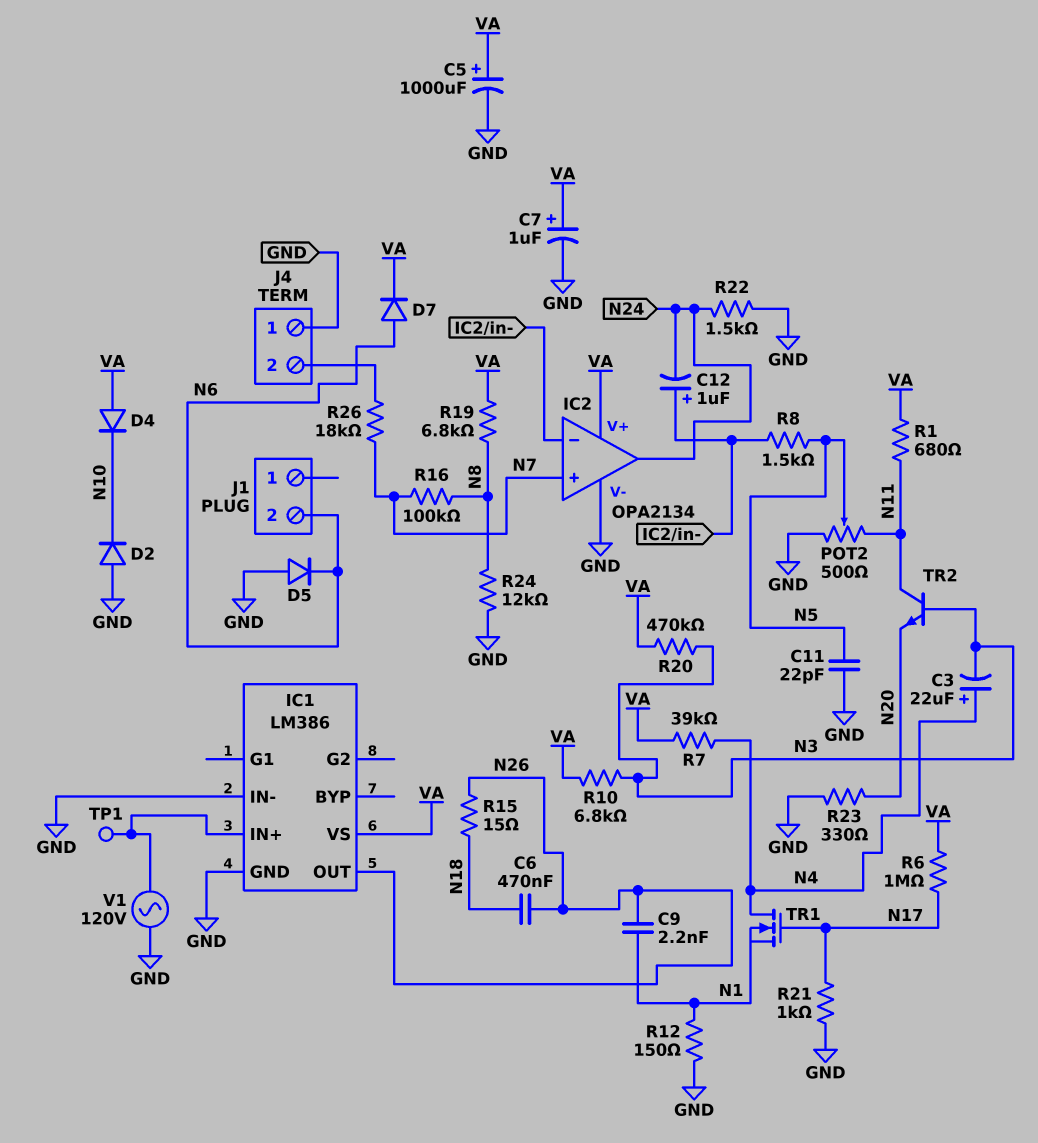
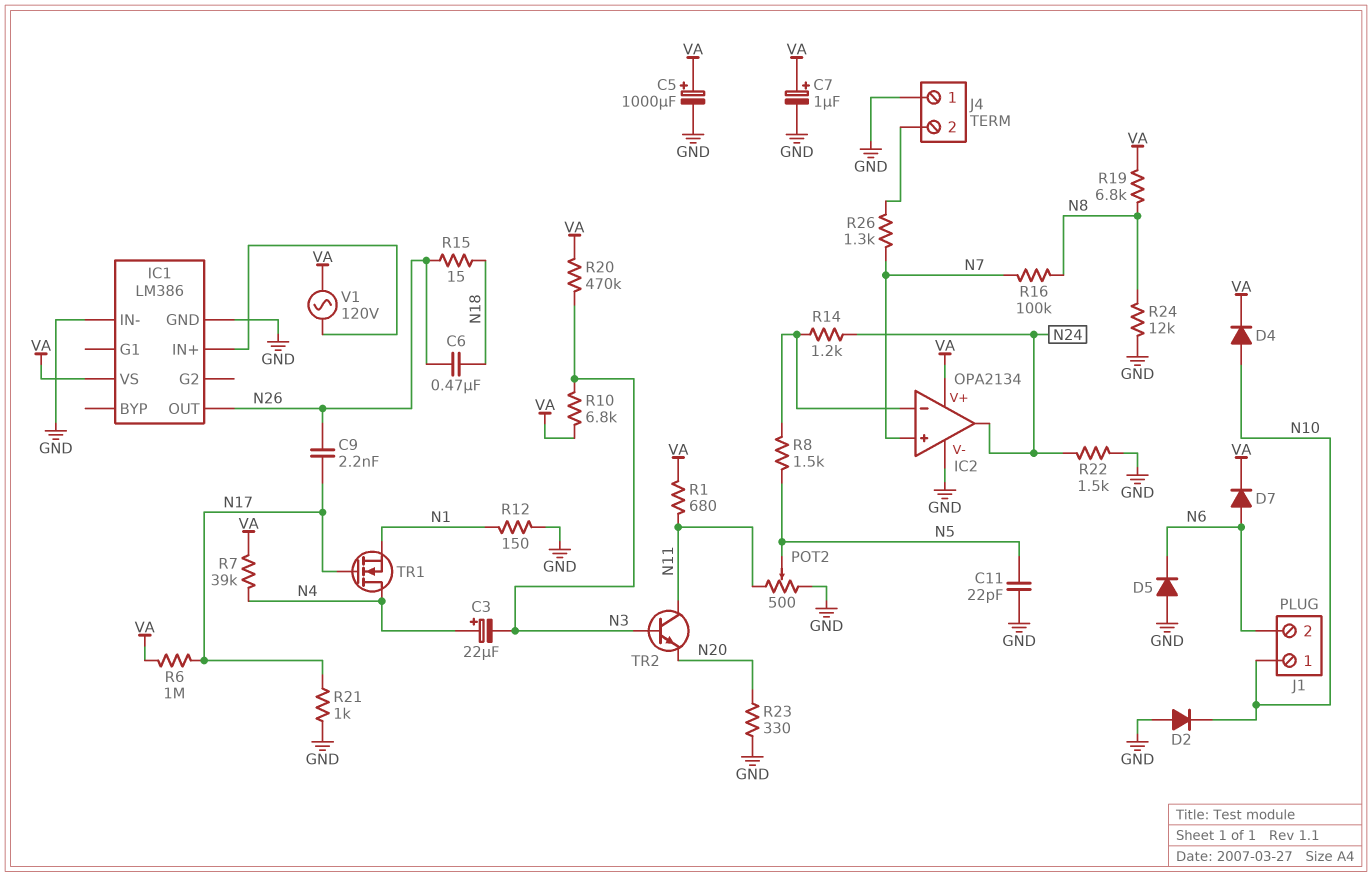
C9: 2.2nF (N1, N26) -> 2.2nF (N17, N26)
C12: 1uF (plus IC2/in-, minus N24) -> none
D4: diode (A VA, K N10) -> diode (A N10, K VA)
J1 pin 1: none -> N10
R14: none -> 1.2k (IC2/in-, N24)
R26: 18k (J4/2, N7) -> 1.3k (J4/2, N7)
TP1: test point (IC1/IN+) -> none
V1: AC 120V (GND, IC1/IN+) -> AC 120V (IC1/IN+, VA)

